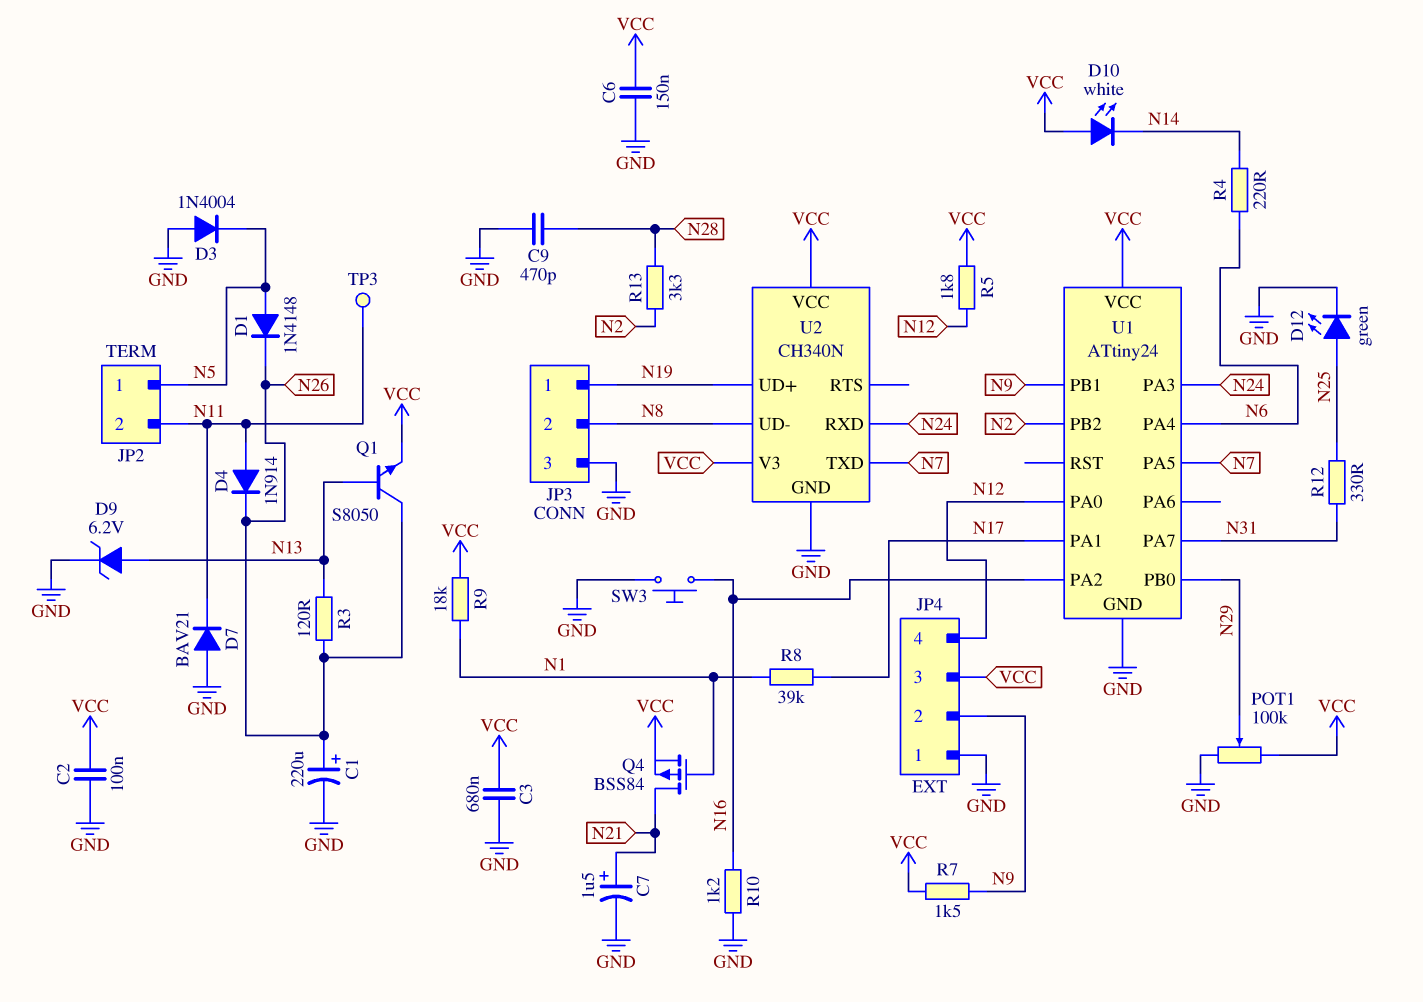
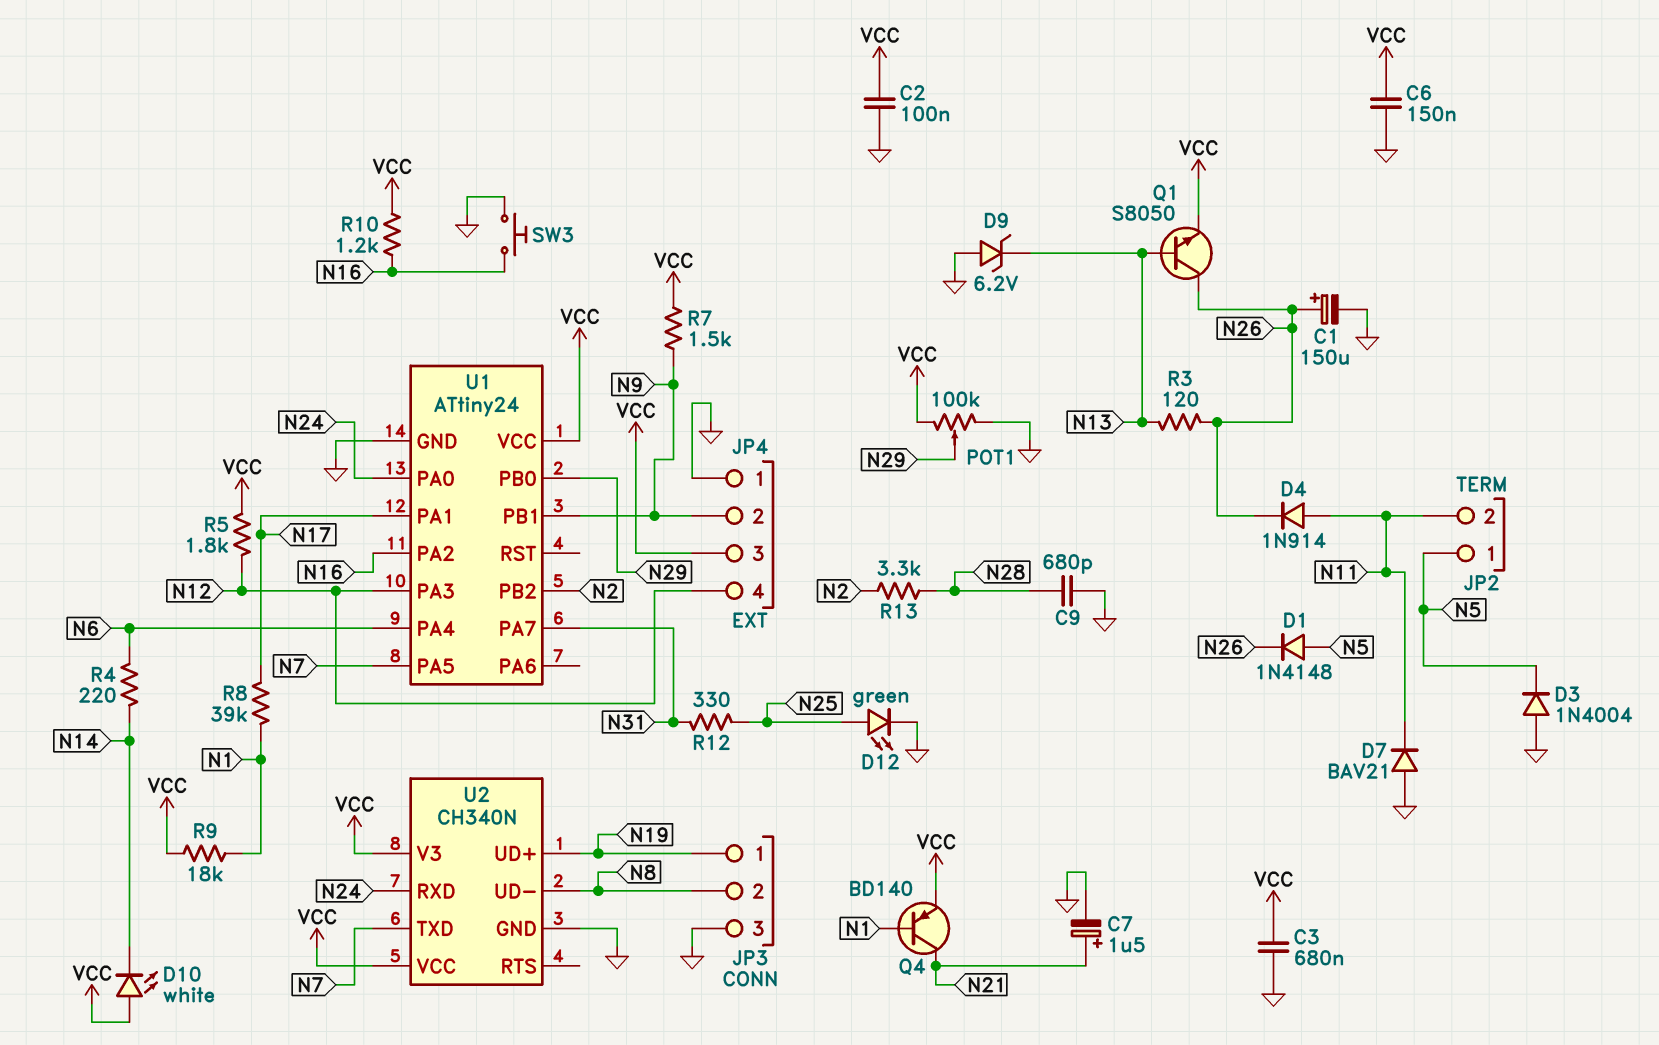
C1: 220uF (plus N26, minus GND) -> 150uF (plus N26, minus GND)
C9: 470pF (GND, N28) -> 680pF (GND, N28)
D9: zener 6.2V (A N13, K GND) -> zener 6.2V (A GND, K N13)
Q4: PMOS BSS84 (G N1, D N21, S VCC) -> PNP BD140 (B N1, C N21, E VCC)
R10: 1.2k (GND, N16) -> 1.2k (N16, VCC)
TP3: test point (N11) -> none
U1 pin PA0: N12 -> N24
U1 pin PA3: N24 -> N12

